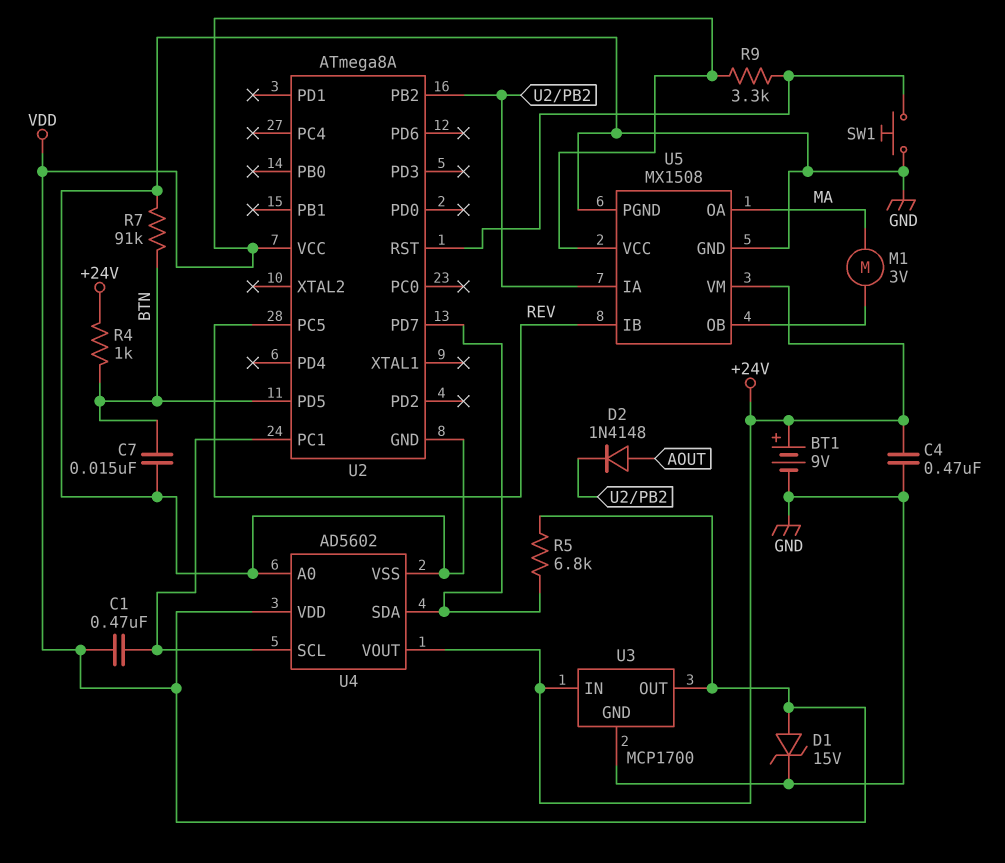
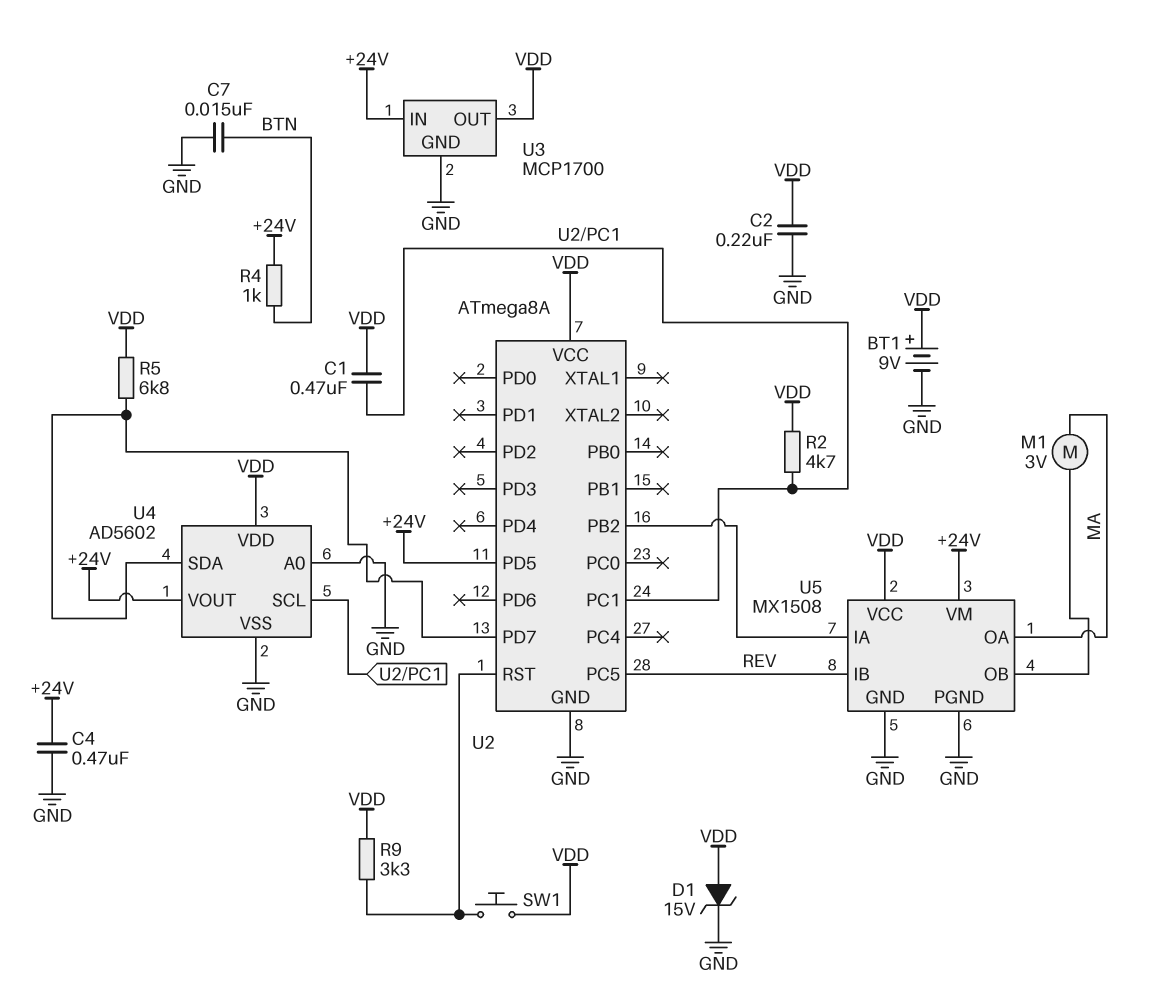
BT1: 9V (plus +24V, minus GND) -> 9V (plus VDD, minus GND)
C2: none -> 220nF (GND, VDD)
D2: diode 1N4148 (A AOUT, K U2/PB2) -> none
R2: none -> 4.7k (U2/PC1, VDD)
R7: 91k (BTN, GND) -> none
SW1: button (GND, U2/RST) -> button (U2/RST, VDD)
U2 pin PD5: BTN -> +24V

